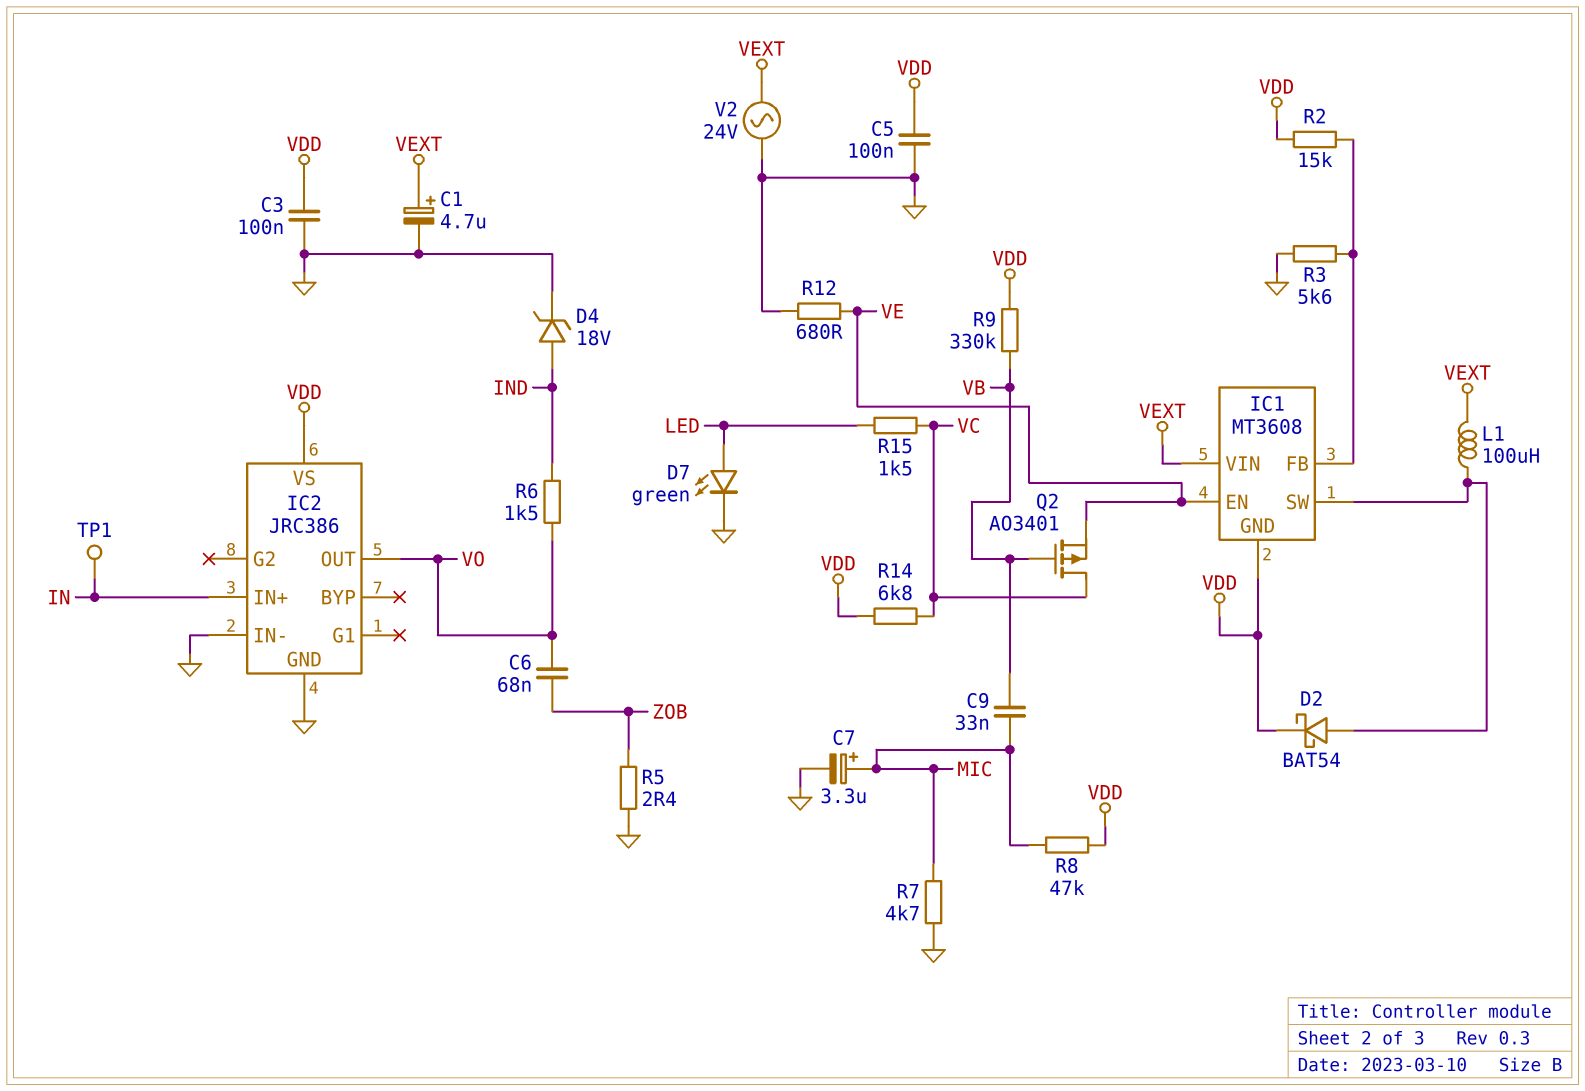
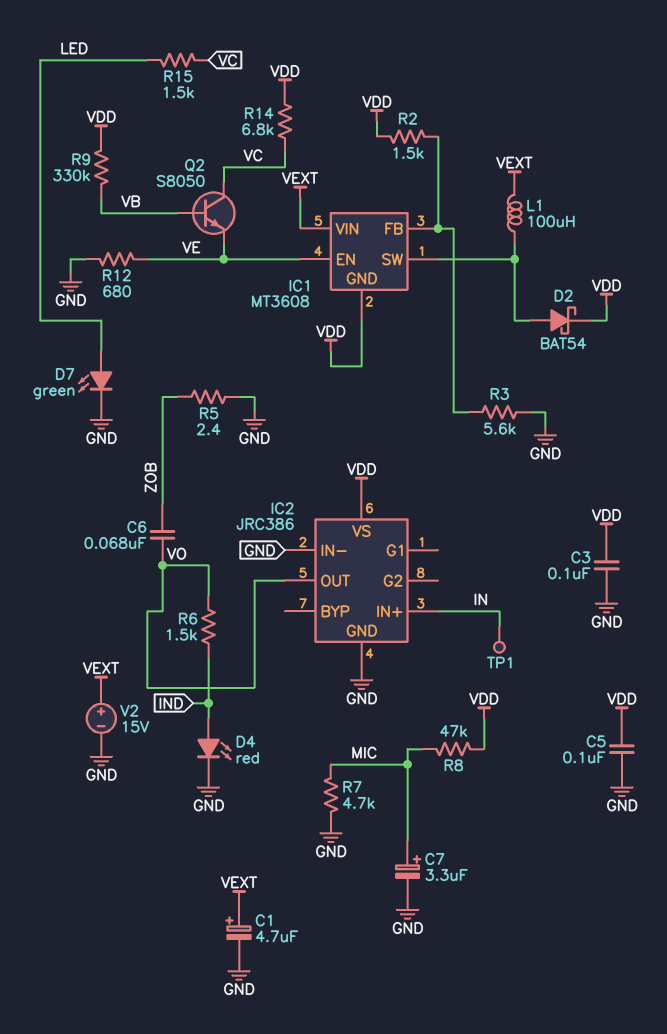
C9: 33nF (MIC, VB) -> none
D4: zener 18V (A IND, K GND) -> LED red (A IND, K GND)
Q2: PMOS AO3401 (G VB, D VC, S VE) -> NPN S8050 (B VB, C VC, E VE)
R2: 15k (IC1/FB, VDD) -> 1.5k (IC1/FB, VDD)
V2: AC 24V (GND, VEXT) -> 15V (plus VEXT, minus GND)

